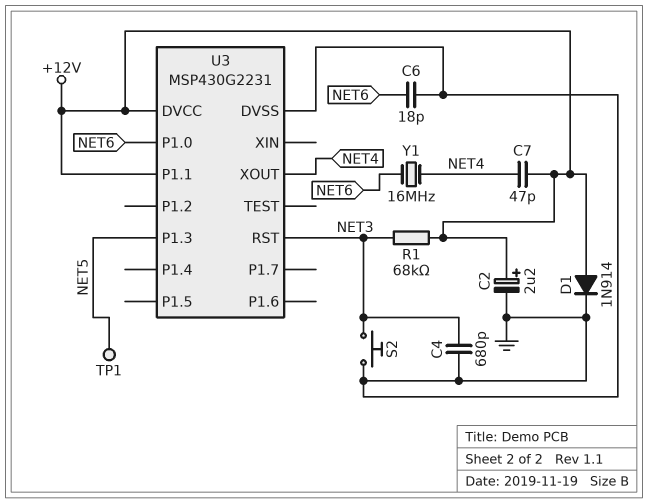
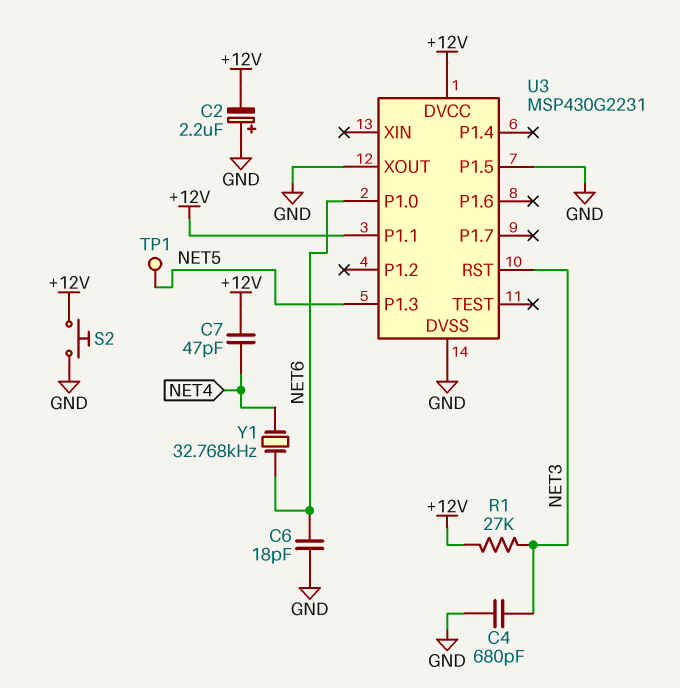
C2: 2.2uF (plus +12V, minus GND) -> 2.2uF (plus GND, minus +12V)
D1: diode 1N914 (A +12V, K GND) -> none
R1: 68k (+12V, NET3) -> 27k (+12V, NET3)
S2: button (GND, NET3) -> button (+12V, GND)
U3 pin P1.5: none -> GND
U3 pin XOUT: NET4 -> GND
Y1: 16MHz (NET4, NET6) -> 32.768kHz (NET4, NET6)

